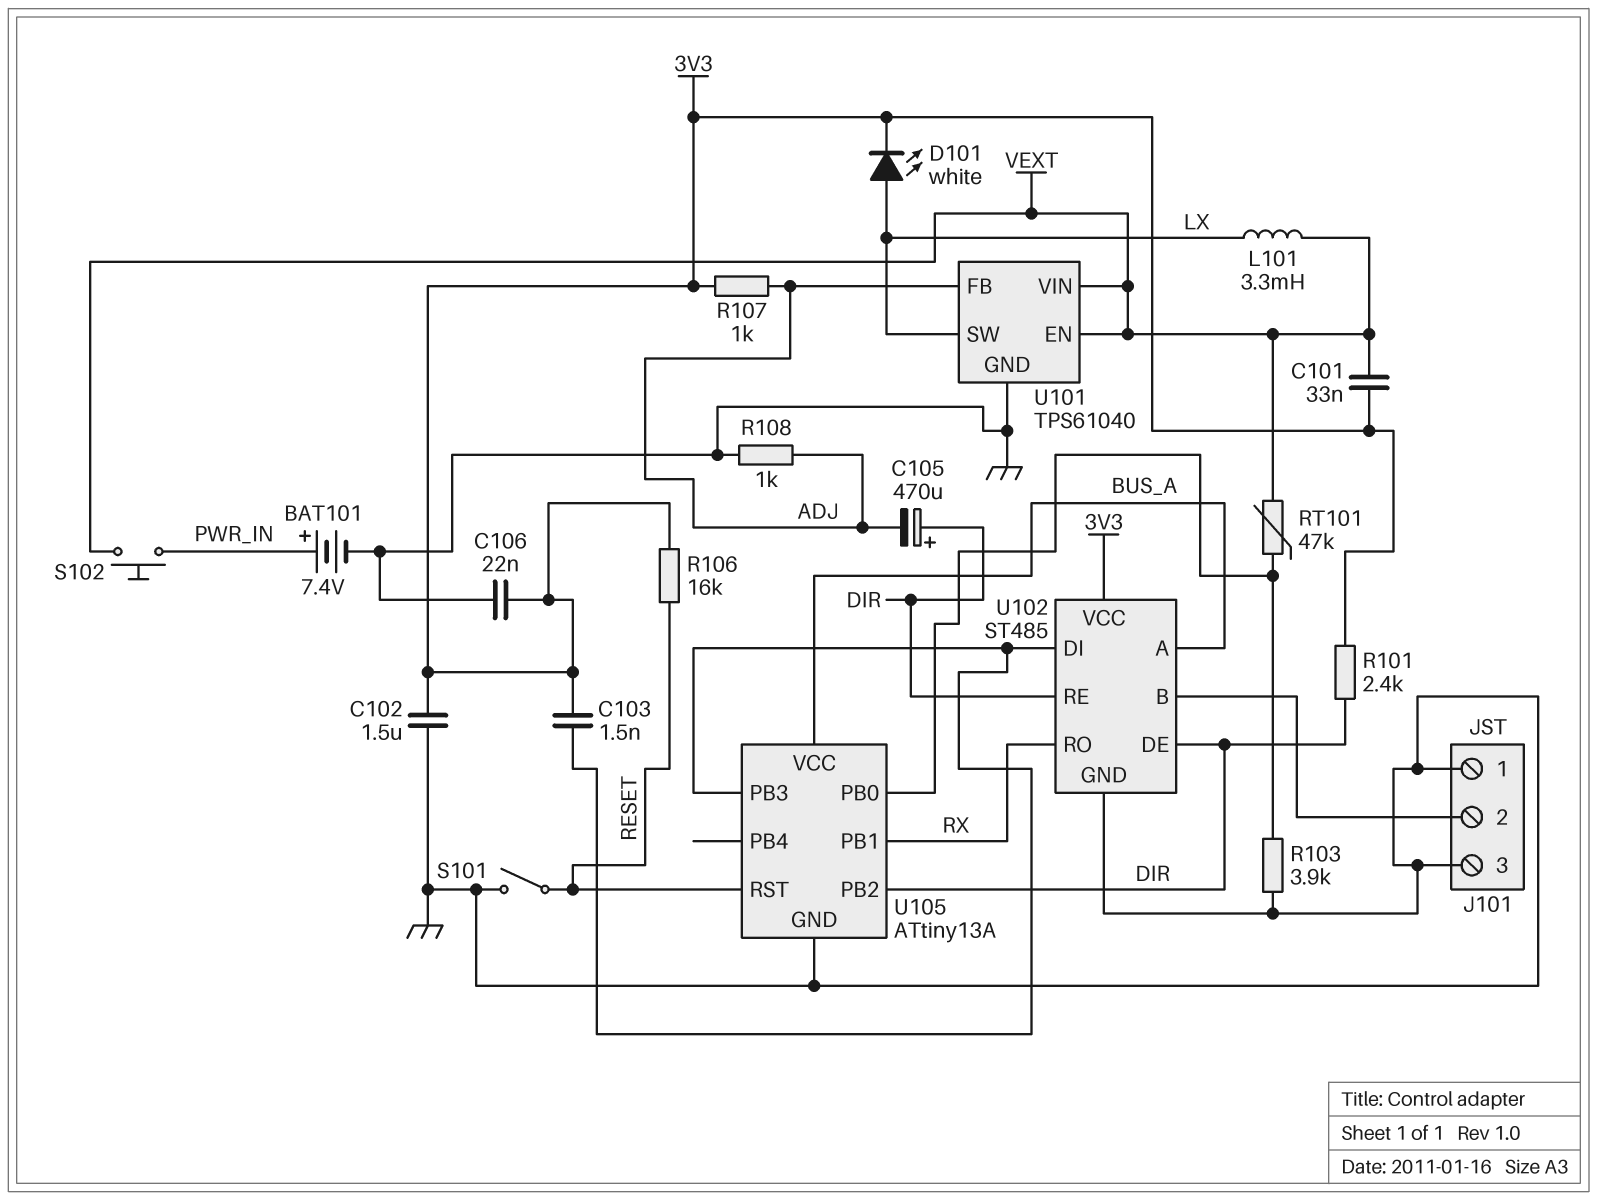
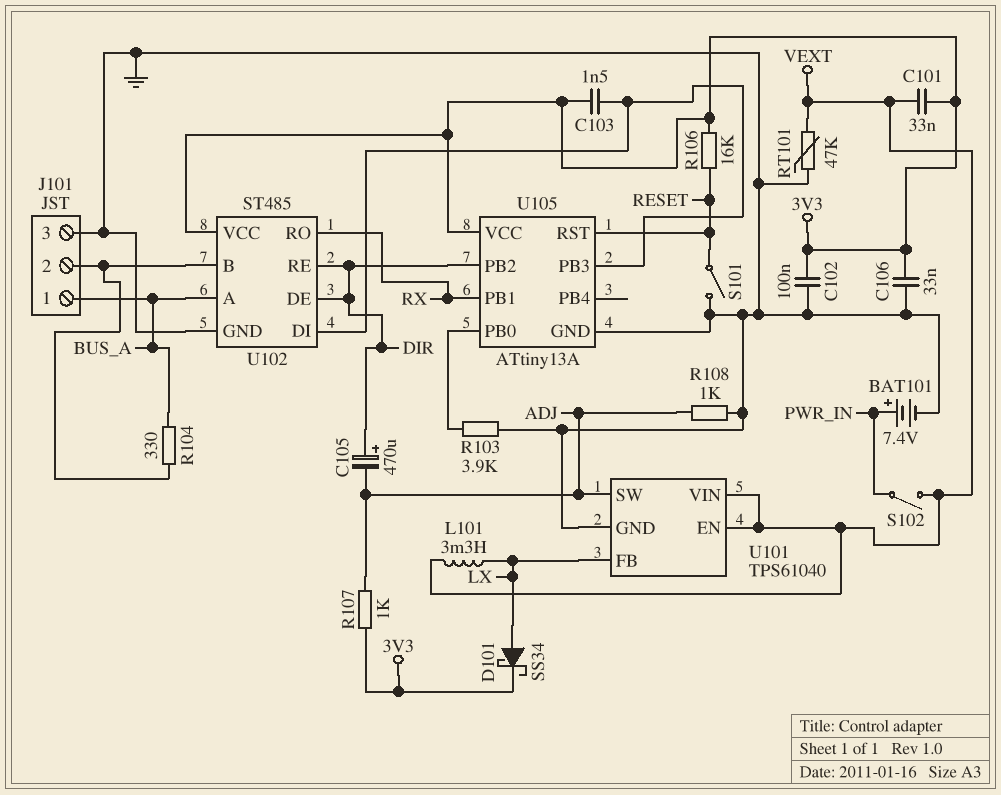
C102: 1.5uF (3V3, GND) -> 100nF (3V3, GND)
C106: 22nF (3V3, GND) -> 33nF (3V3, GND)
D101: LED white (A LX, K 3V3) -> schottky SS34 (A LX, K 3V3)
J101 pin 1: GND -> BUS_A
R101: 2.4k (3V3, DIR) -> none
R104: none -> 330 (BUS_A, J101/2)
RT101: 47k (U105/PB0, VEXT) -> 47k (GND, VEXT)
S102: button (PWR_IN, VEXT) -> switch (PWR_IN, VEXT)
U101 pin FB: ADJ -> LX
U101 pin SW: LX -> ADJ
U105 pin VCC: BUS_A -> 3V3

